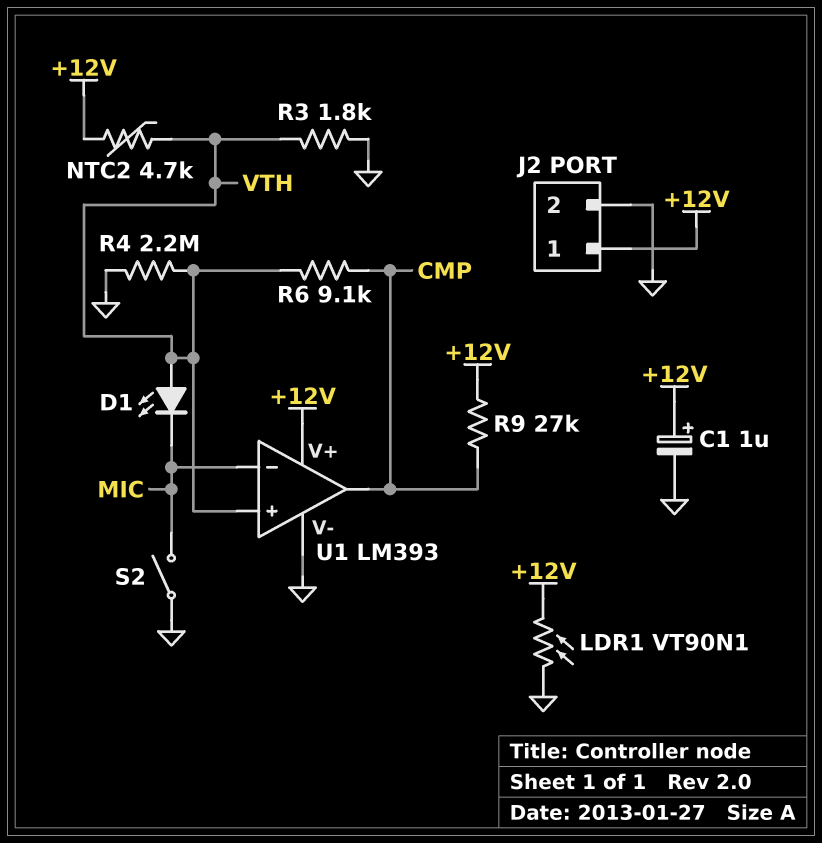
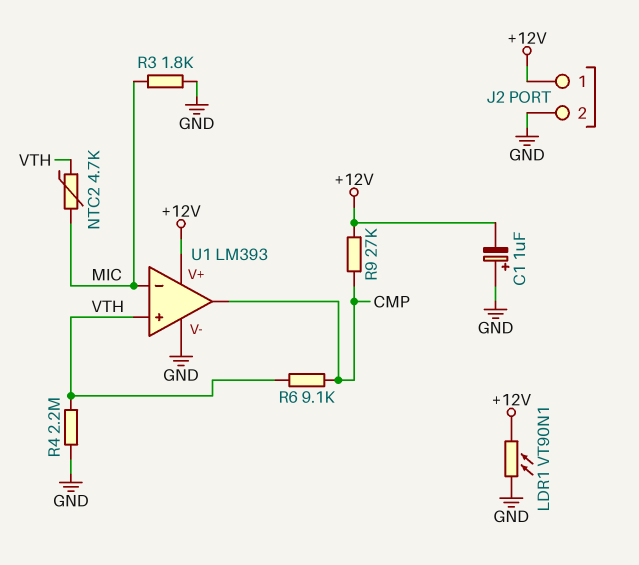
C1: 1uF (plus +12V, minus GND) -> 1uF (plus GND, minus +12V)
D1: LED (A VTH, K MIC) -> none
NTC2: 4.7k (+12V, VTH) -> 4.7k (MIC, VTH)
R3: 1.8k (GND, VTH) -> 1.8k (GND, MIC)
S2: switch (GND, MIC) -> none

